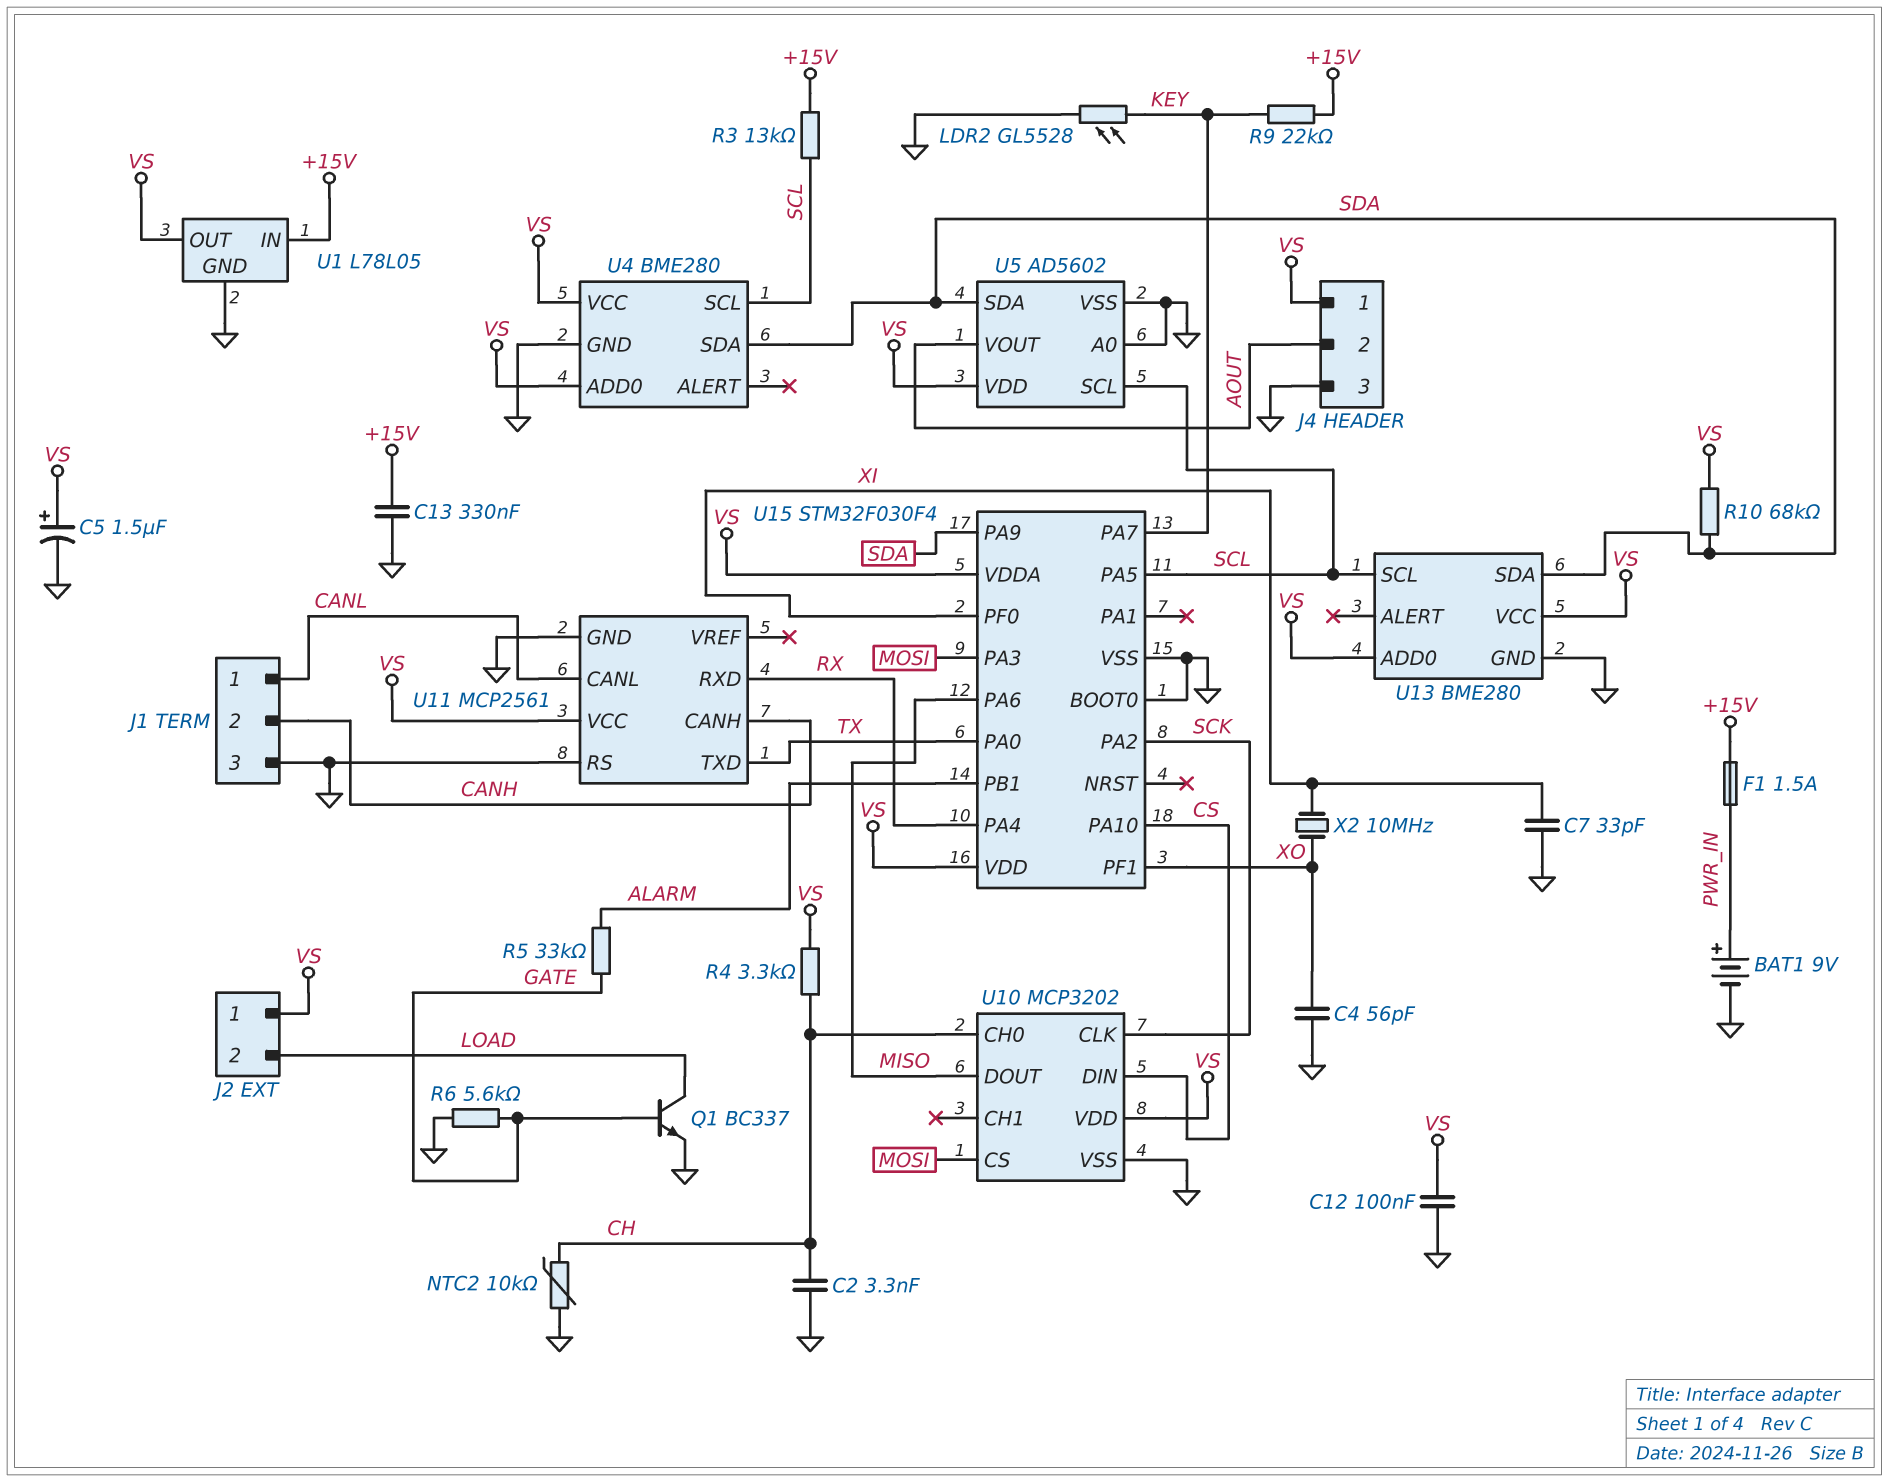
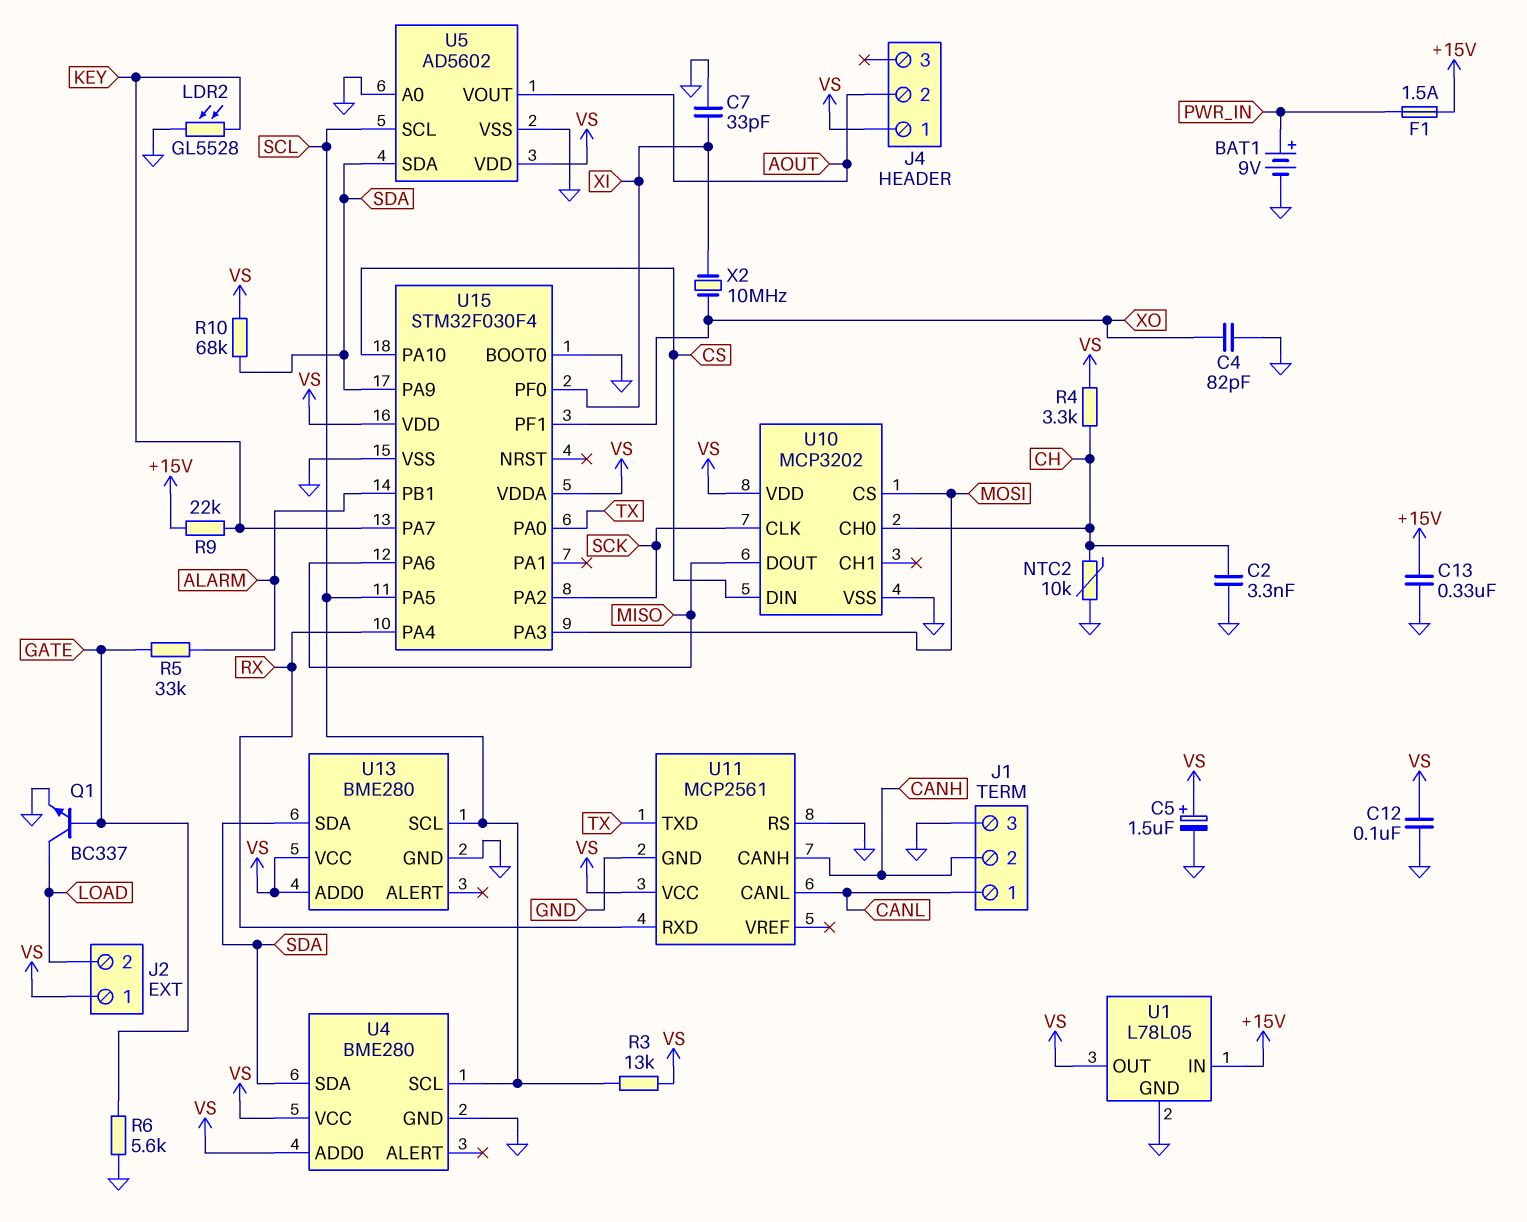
C4: 56pF (GND, XO) -> 82pF (GND, XO)
J4 pin 3: GND -> none
R3: 13k (+15V, SCL) -> 13k (SCL, VS)

